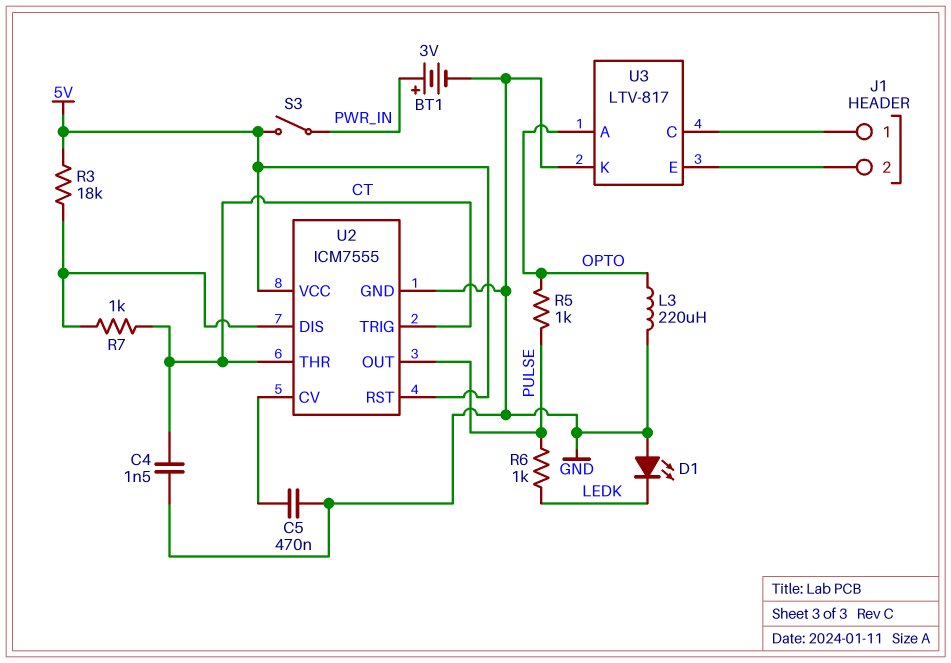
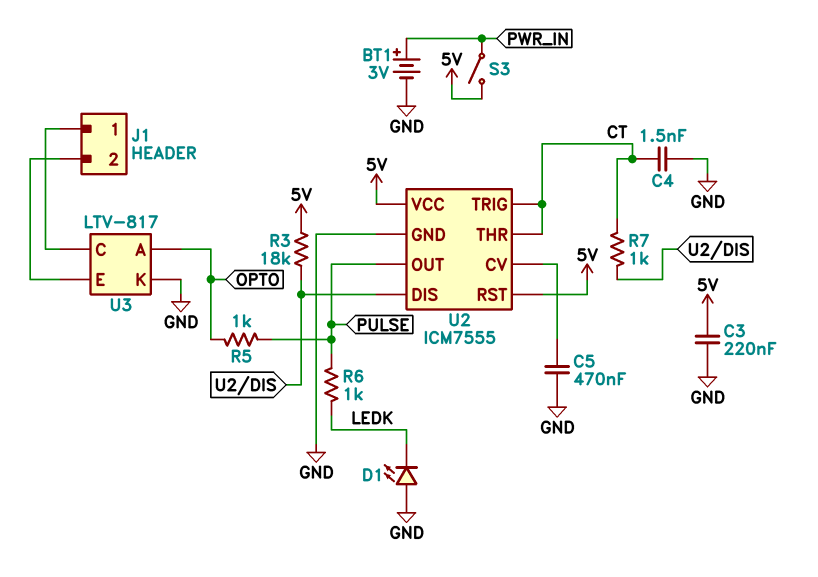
C3: none -> 220nF (5V, GND)
L3: 220uH (GND, OPTO) -> none

